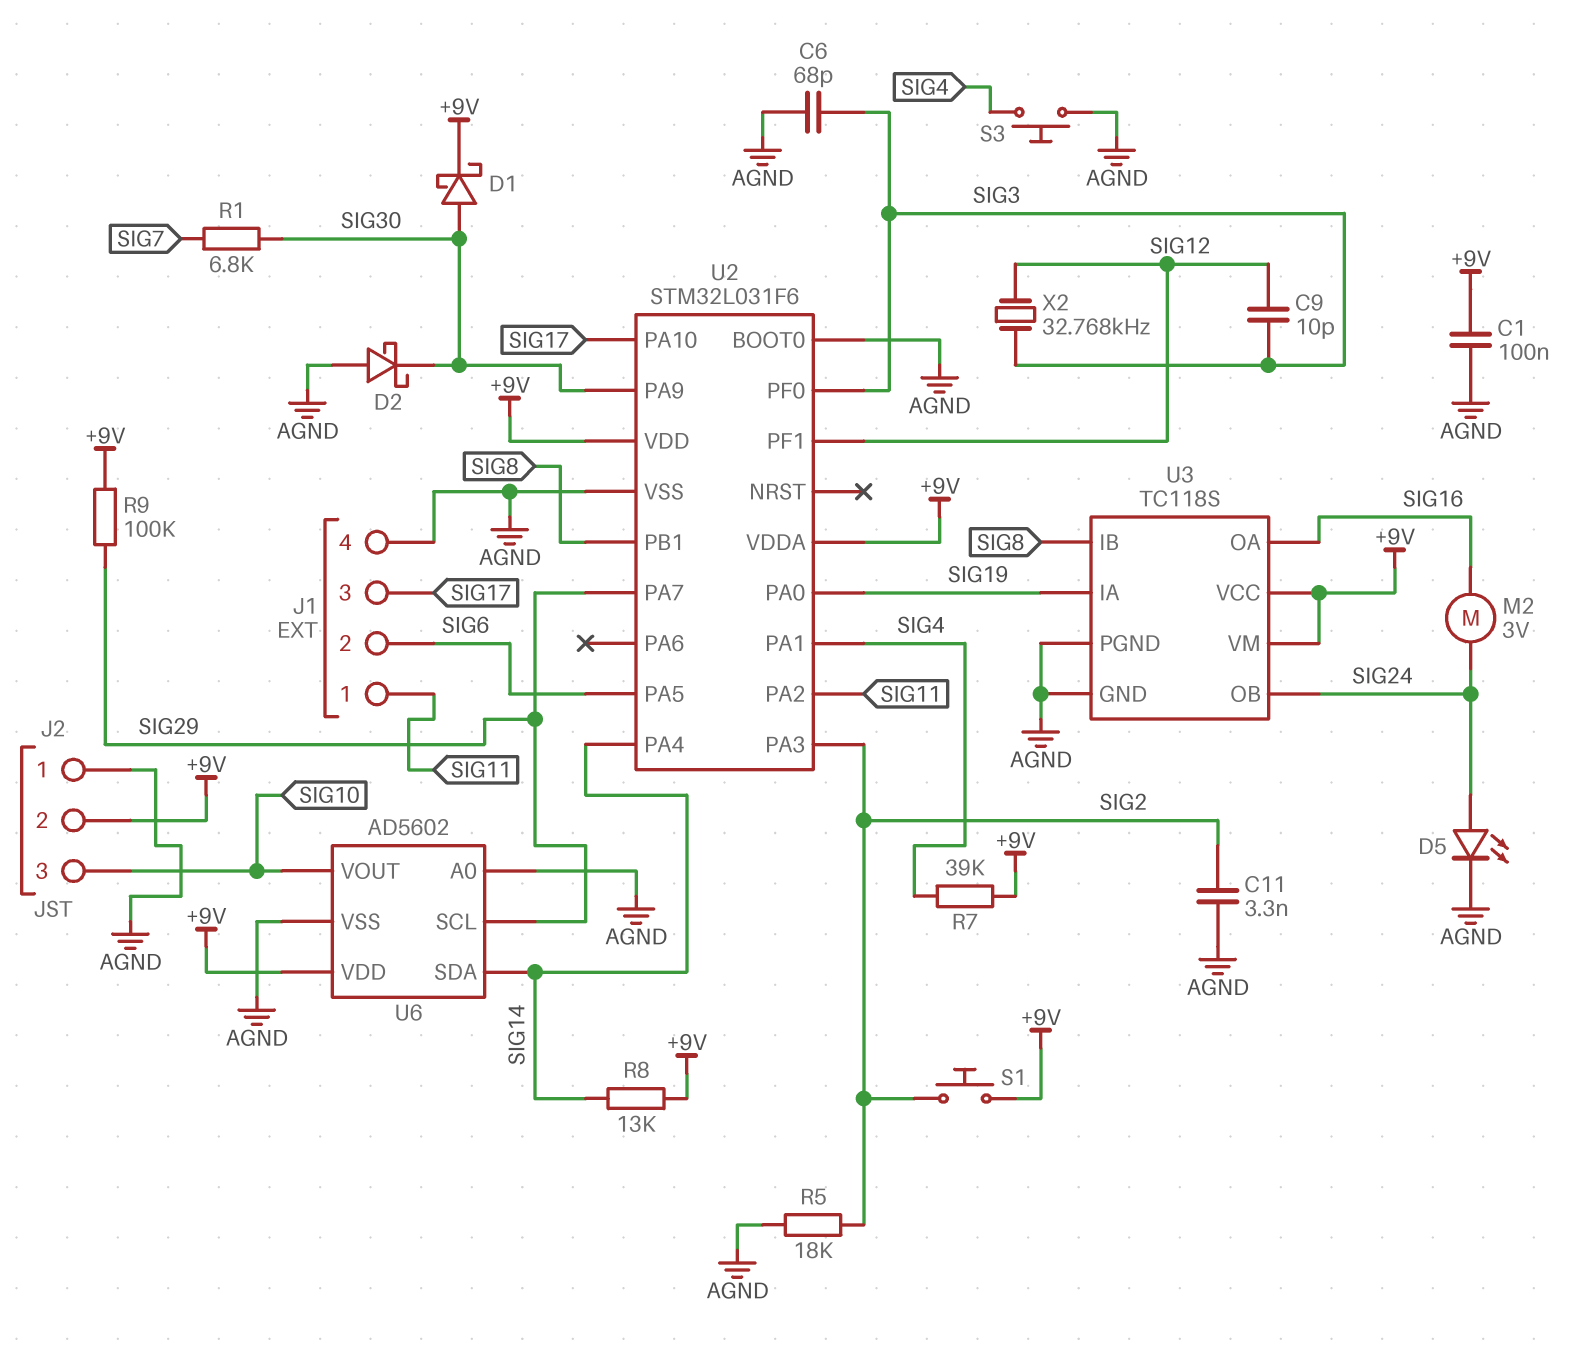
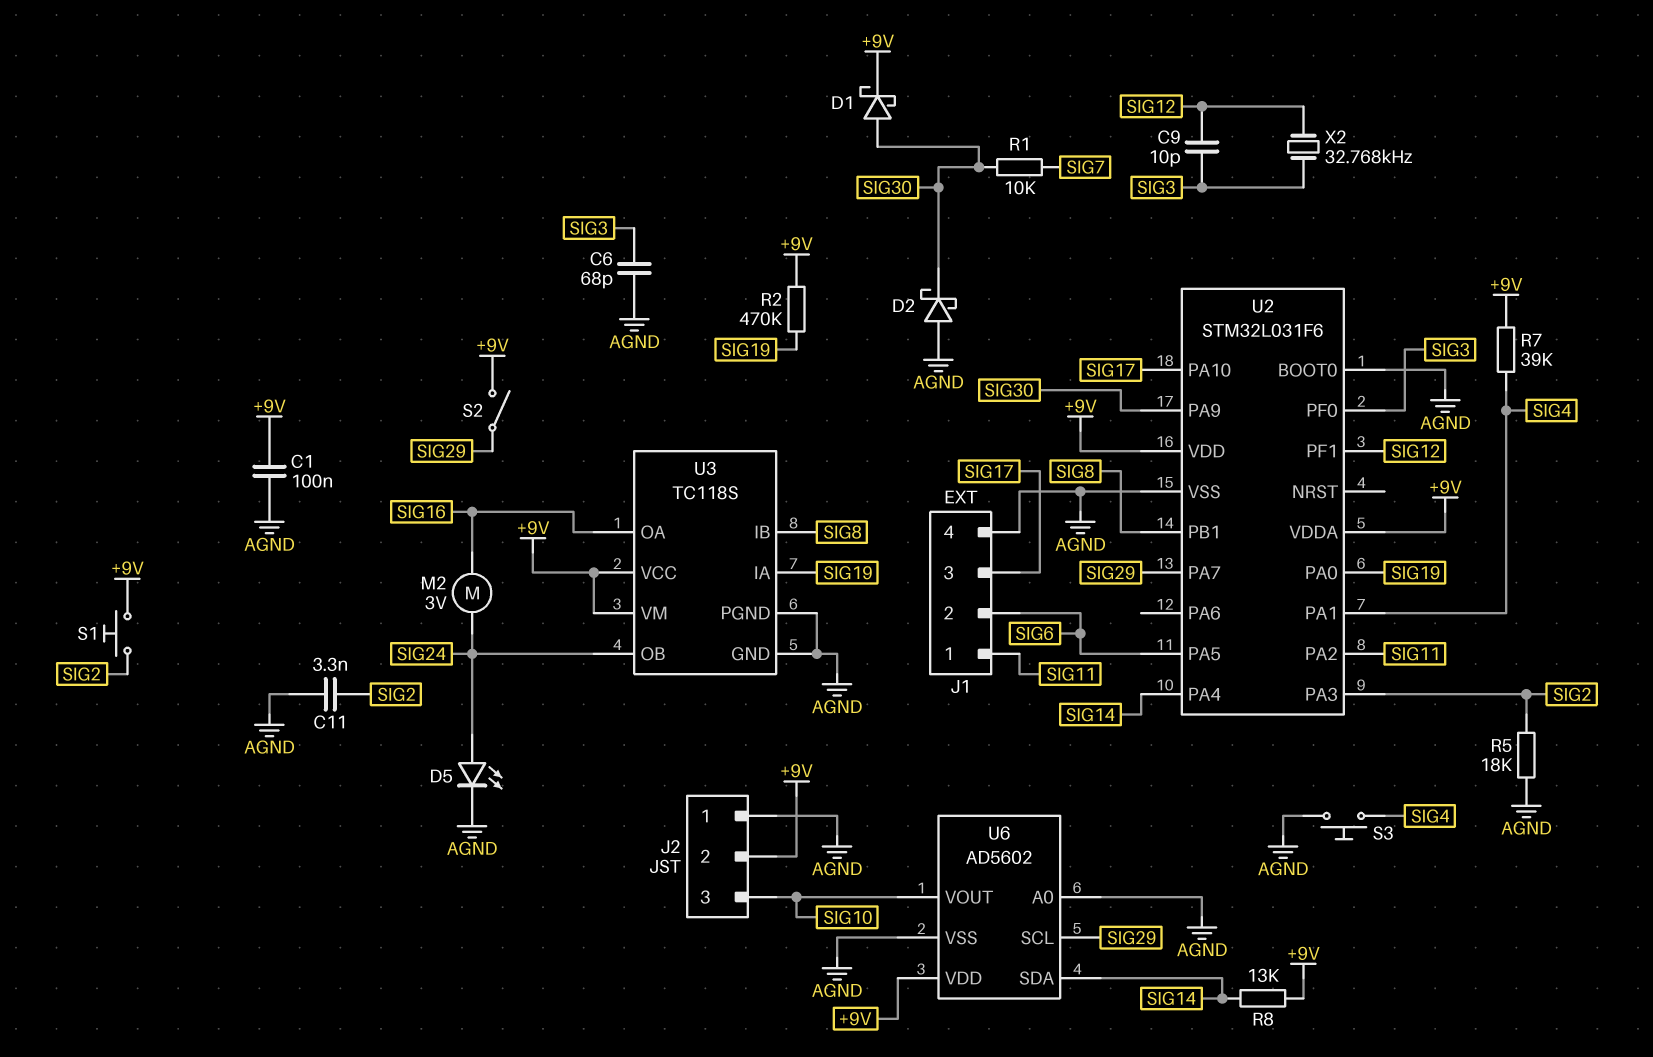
R1: 6.8k (SIG7, SIG30) -> 10k (SIG7, SIG30)
R2: none -> 470k (+9V, SIG19)
R9: 100k (+9V, SIG29) -> none
S2: none -> switch (+9V, SIG29)

